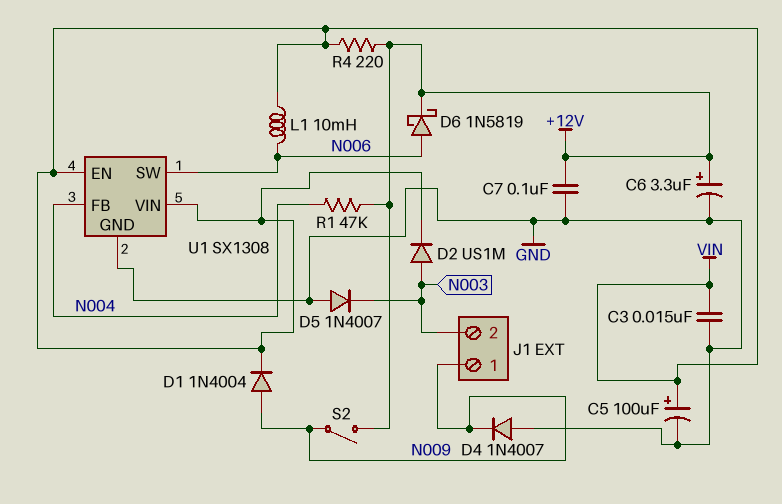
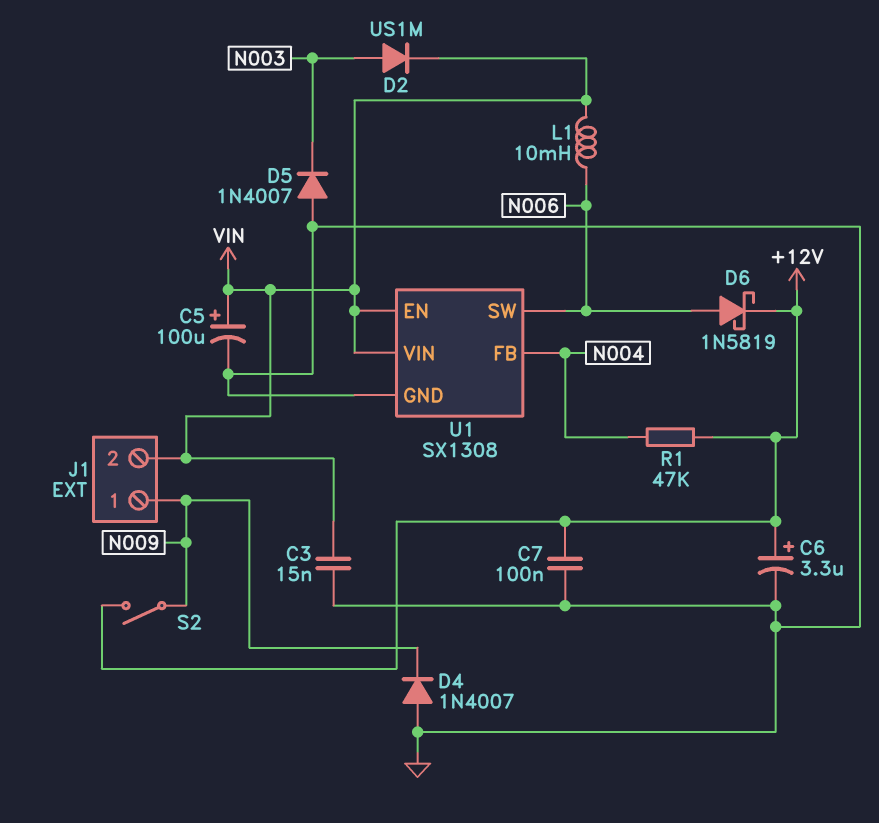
D1: diode 1N4004 (A N009, K VIN) -> none
J1 pin 2: N003 -> VIN
R4: 220 (+12V, VIN) -> none

